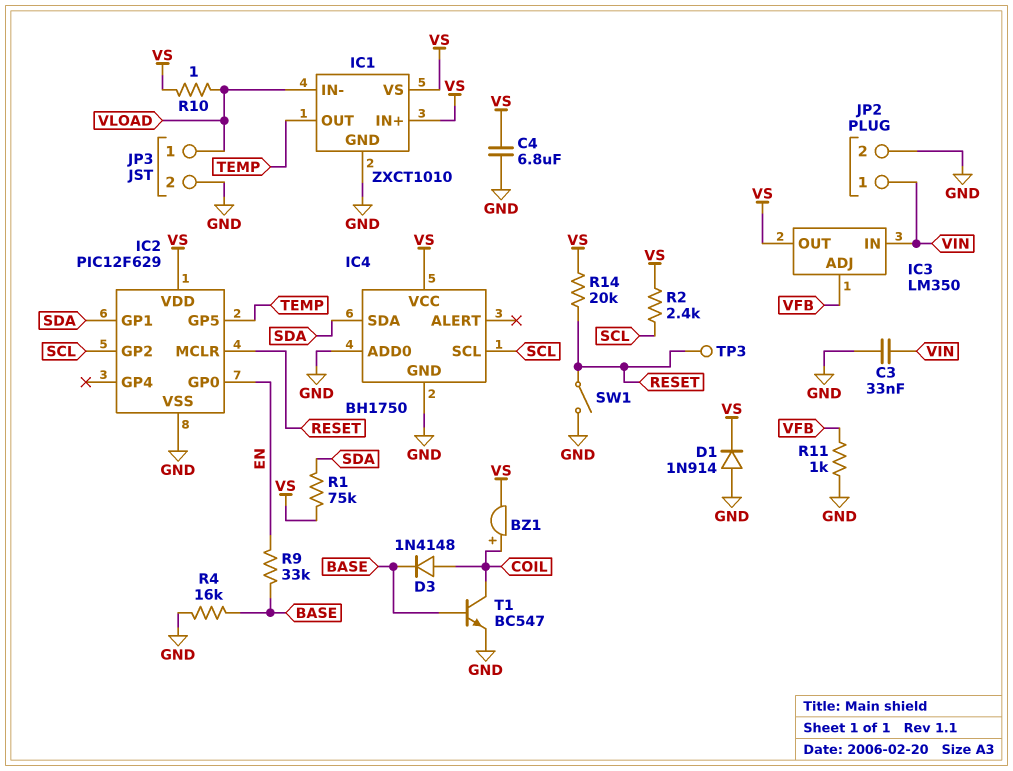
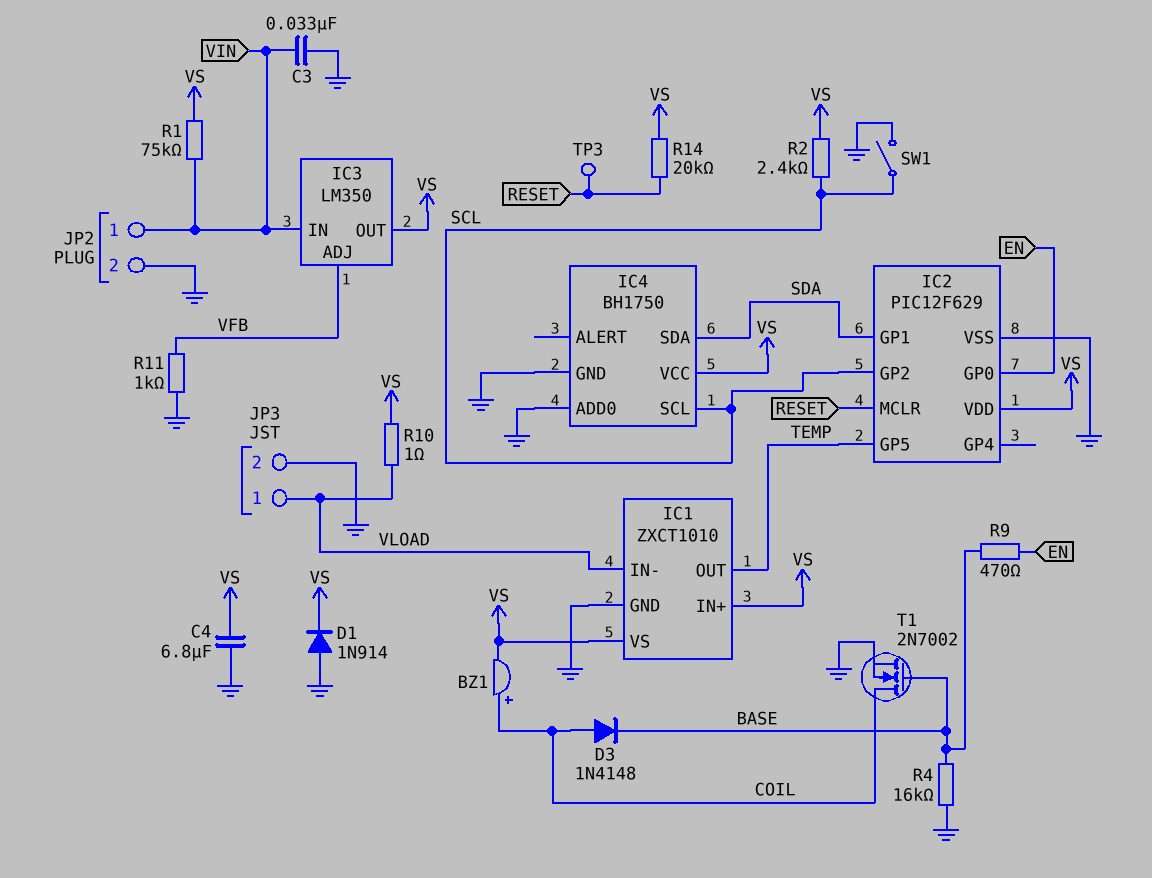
R1: 75k (SDA, VS) -> 75k (VIN, VS)
R9: 33k (BASE, EN) -> 470 (BASE, EN)
SW1: switch (GND, RESET) -> switch (GND, SCL)
T1: NPN BC547 (B BASE, C COIL, E GND) -> NMOS 2N7002 (G BASE, D COIL, S GND)

